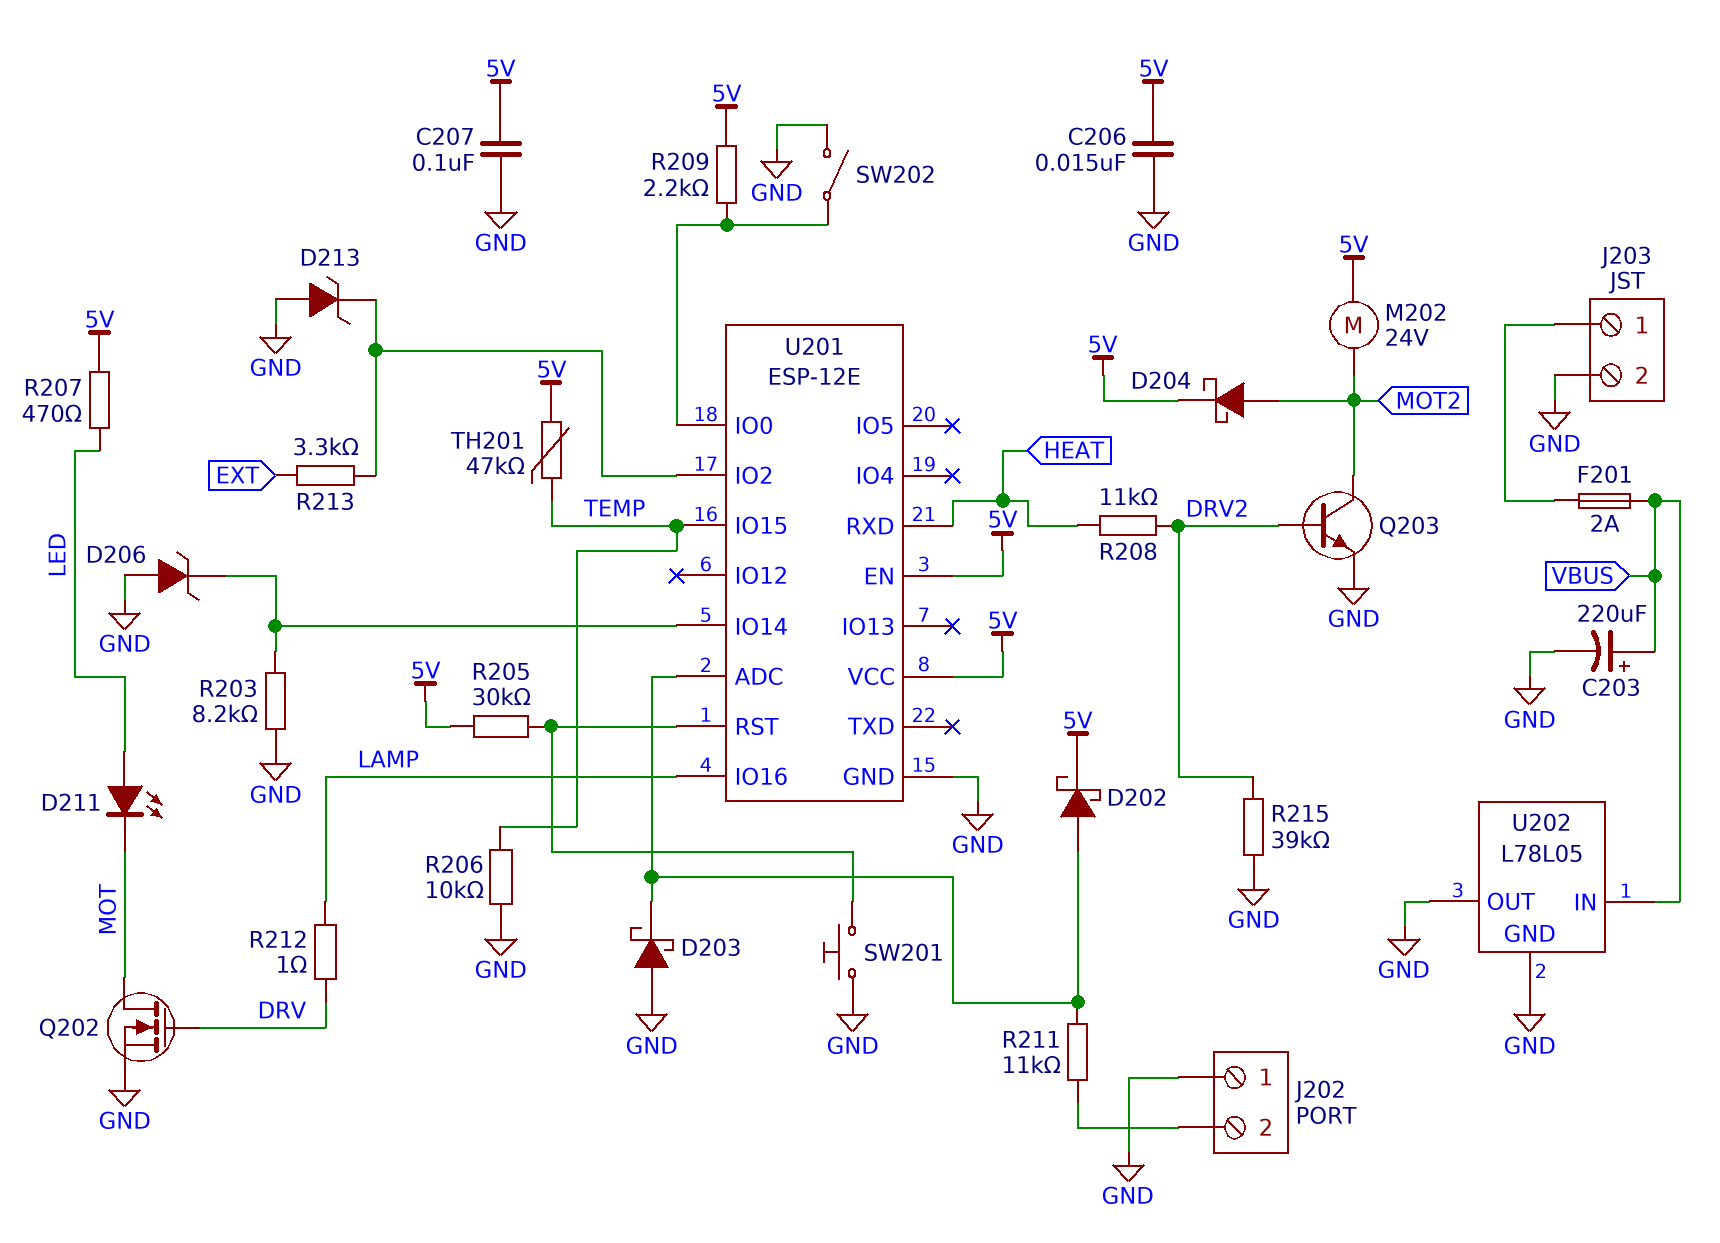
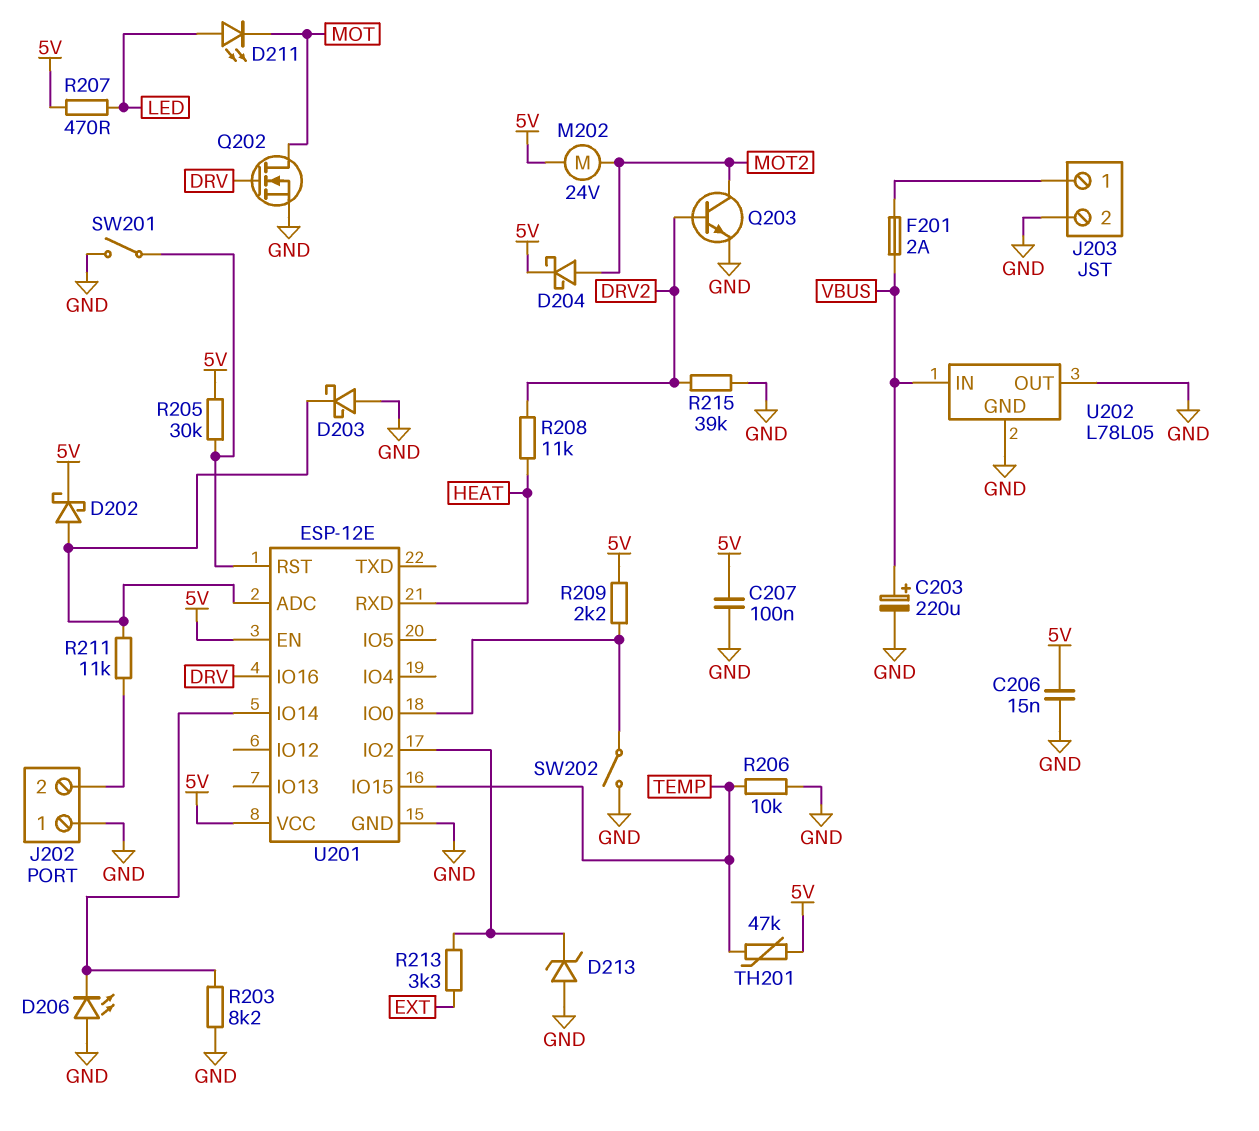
D206: zener (A GND, K U201/IO14) -> LED (A GND, K U201/IO14)
R212: 1 (DRV, LAMP) -> none
SW201: button (GND, U201/RST) -> switch (GND, U201/RST)
U201 pin IO16: LAMP -> DRV

